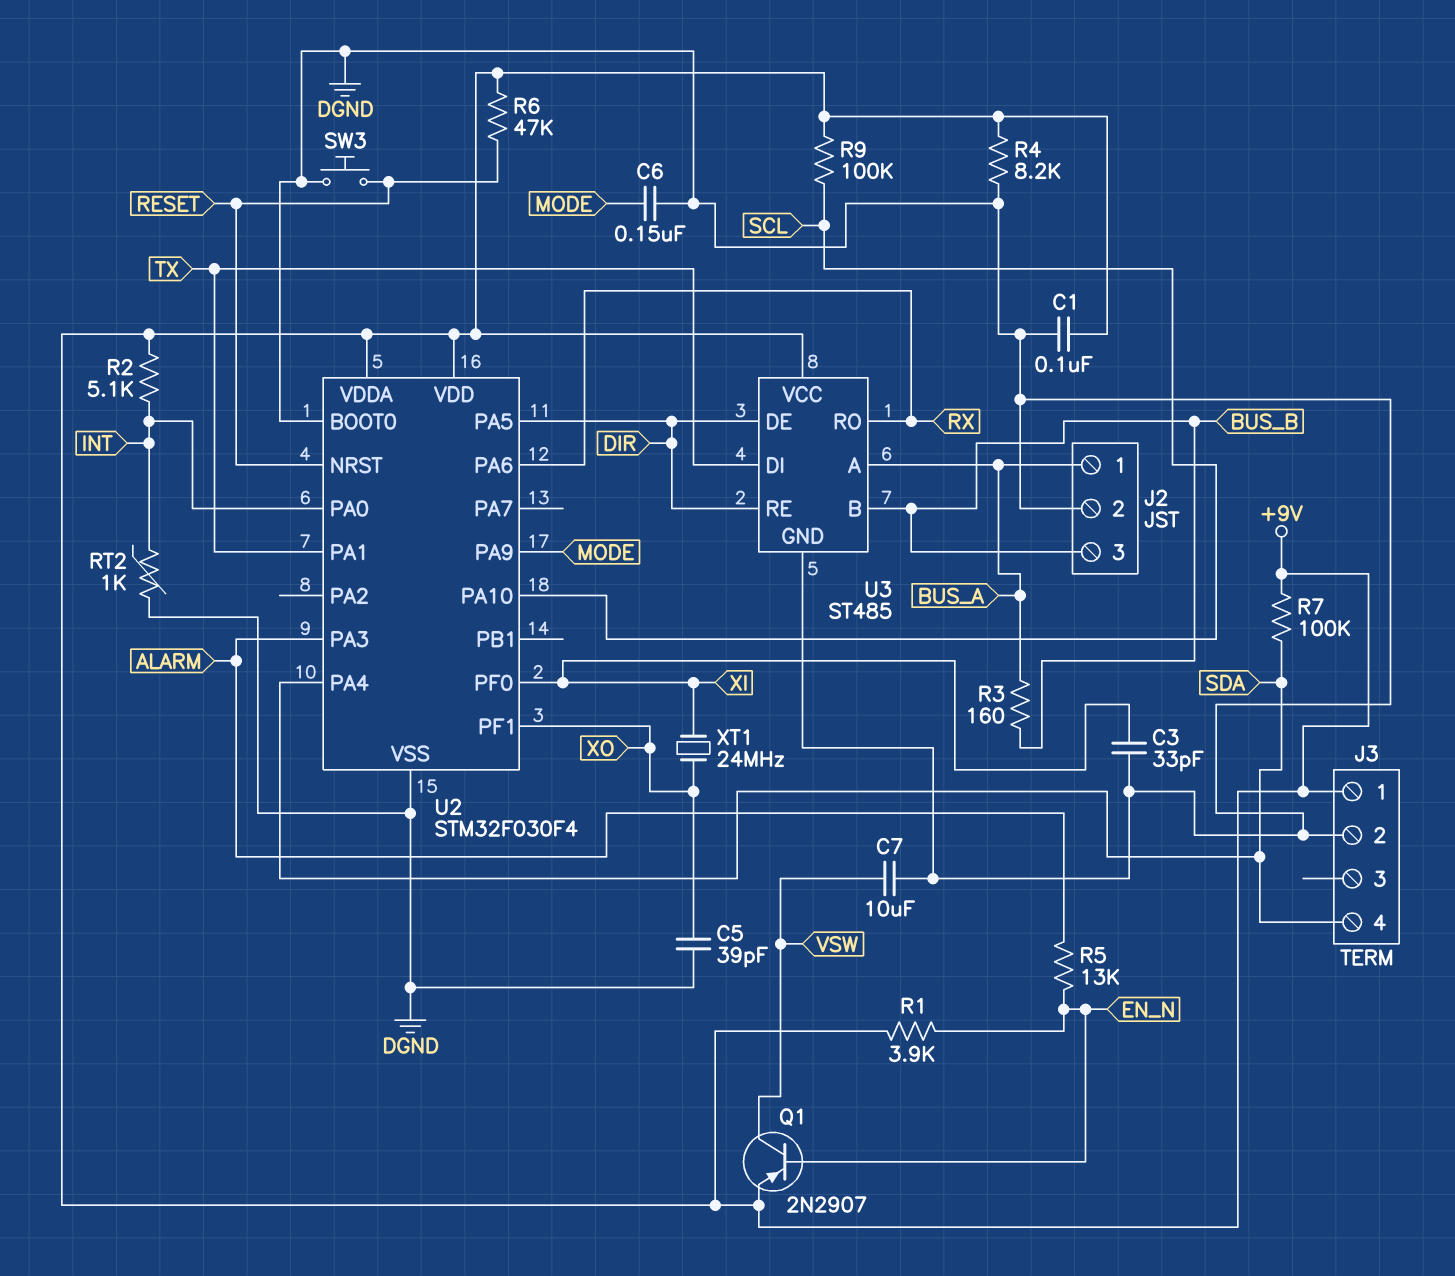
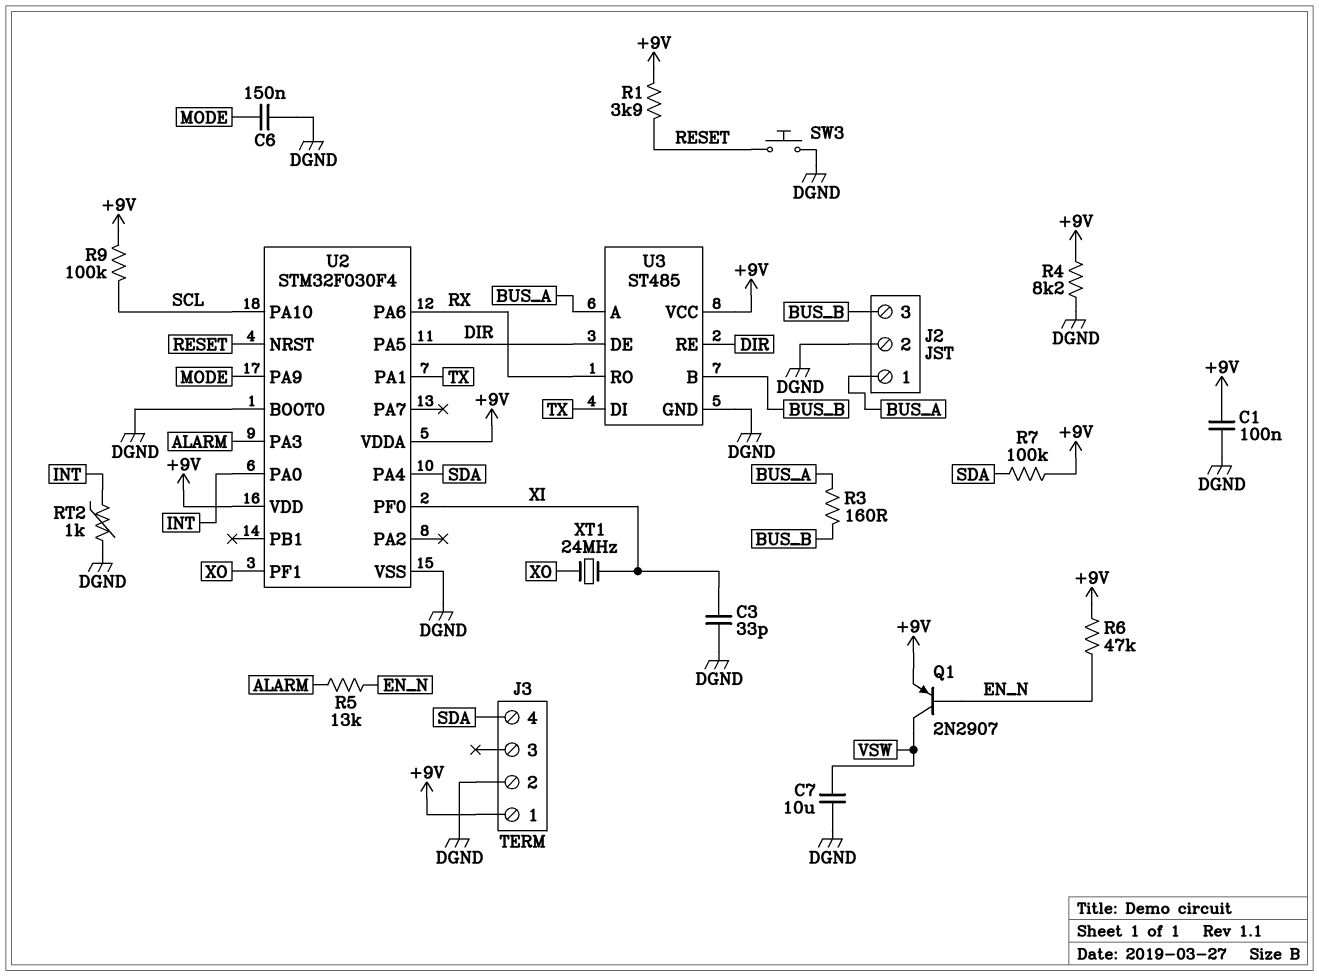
C5: 39pF (DGND, XO) -> none
R1: 3.9k (+9V, EN_N) -> 3.9k (+9V, RESET)
R2: 5.1k (+9V, INT) -> none
R6: 47k (+9V, RESET) -> 47k (+9V, EN_N)

